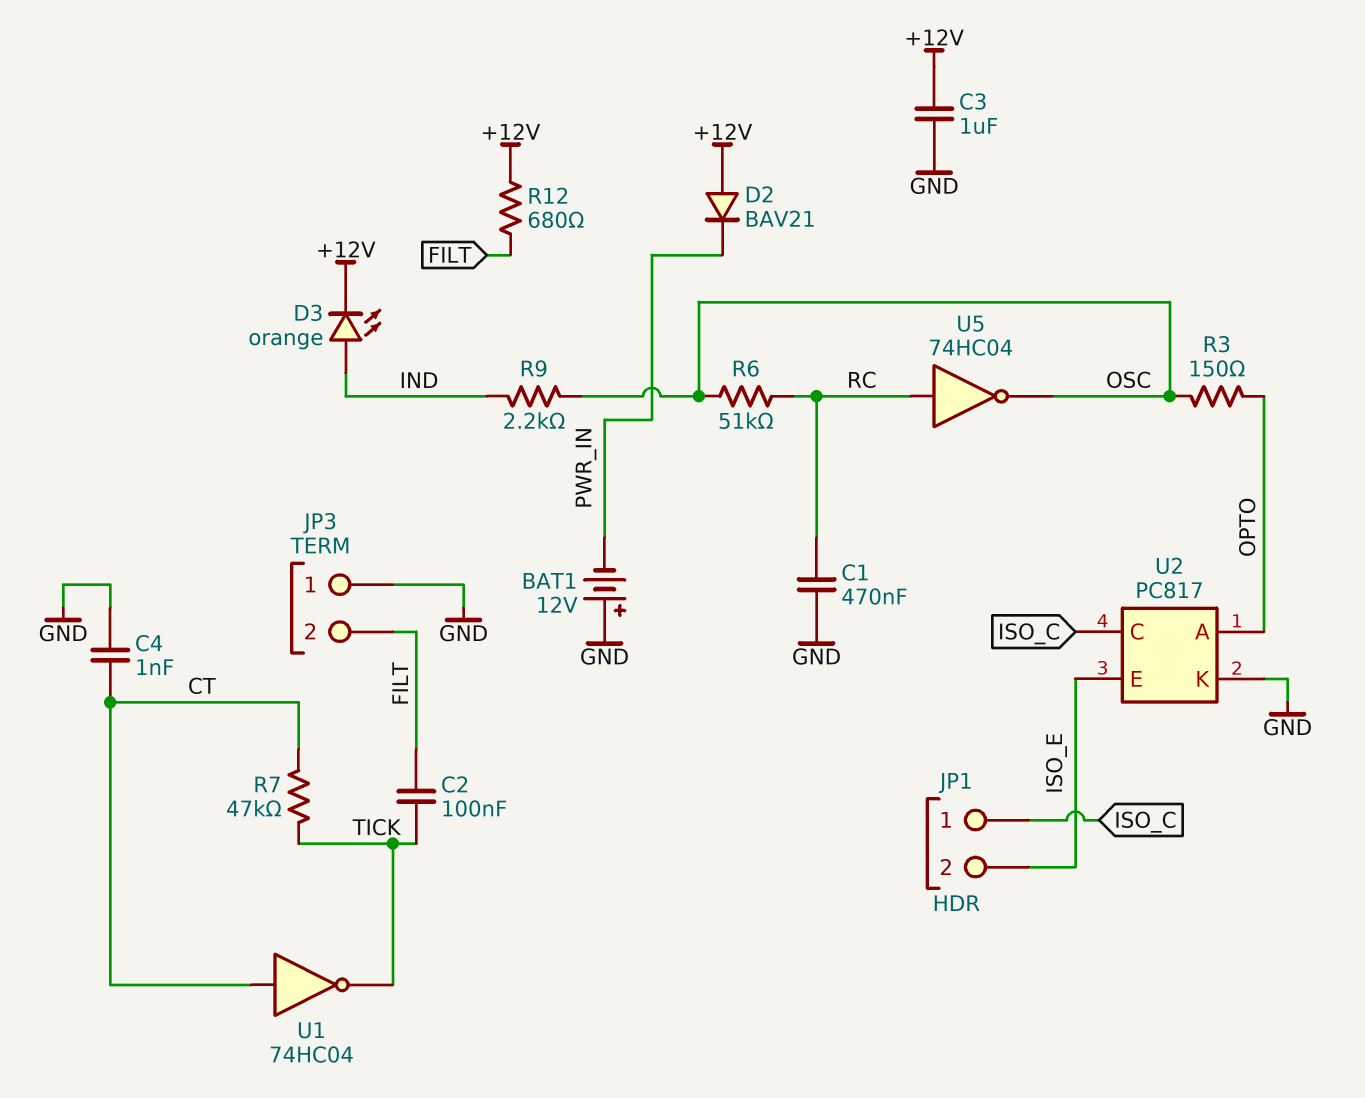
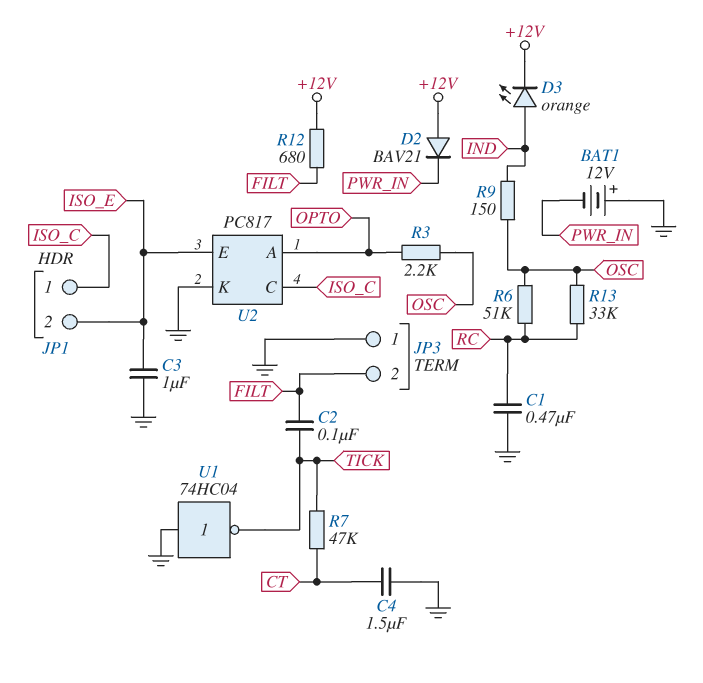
C3: 1uF (+12V, GND) -> 1uF (GND, ISO_E)
C4: 1nF (CT, GND) -> 1.5uF (CT, GND)
R3: 150 (OPTO, OSC) -> 2.2k (OPTO, OSC)
R9: 2.2k (IND, OSC) -> 150 (IND, OSC)
R13: none -> 33k (OSC, RC)
U1: NOT 74HC04 (in CT, out TICK) -> NOT 74HC04 (in GND, out TICK)
U5: NOT 74HC04 (in RC, out OSC) -> none

